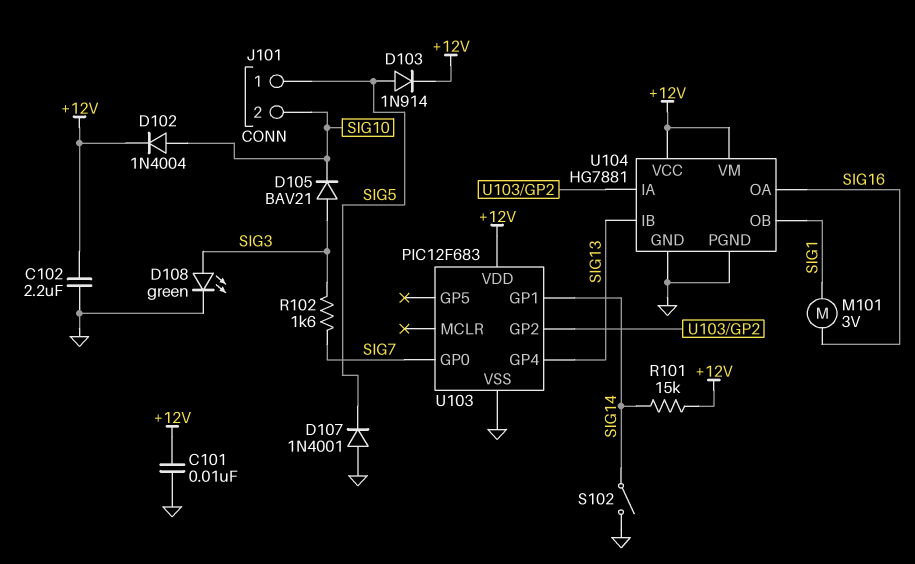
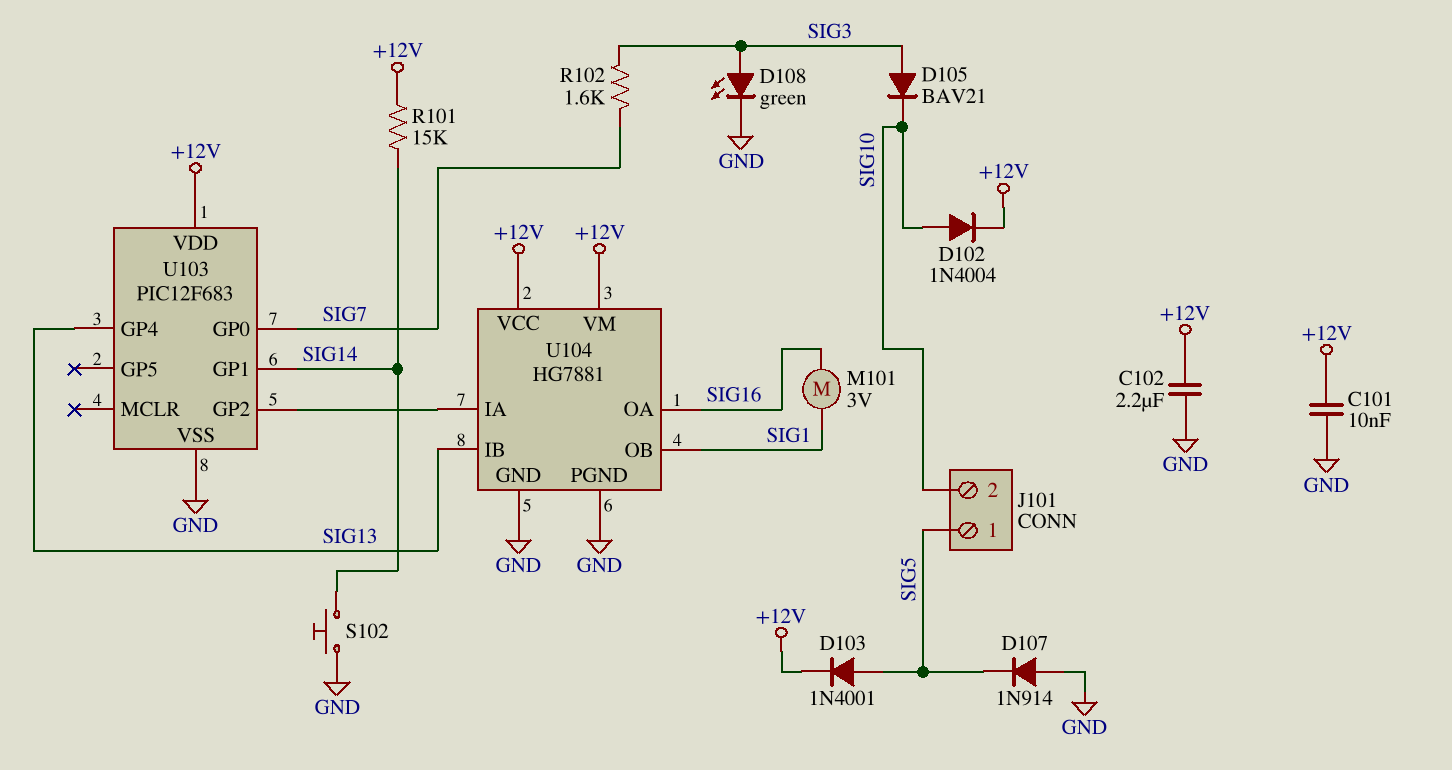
D103: diode 1N914 (A SIG5, K +12V) -> diode 1N4001 (A SIG5, K +12V)
D107: diode 1N4001 (A GND, K SIG5) -> diode 1N914 (A GND, K SIG5)
S102: switch (GND, SIG14) -> button (GND, SIG14)

